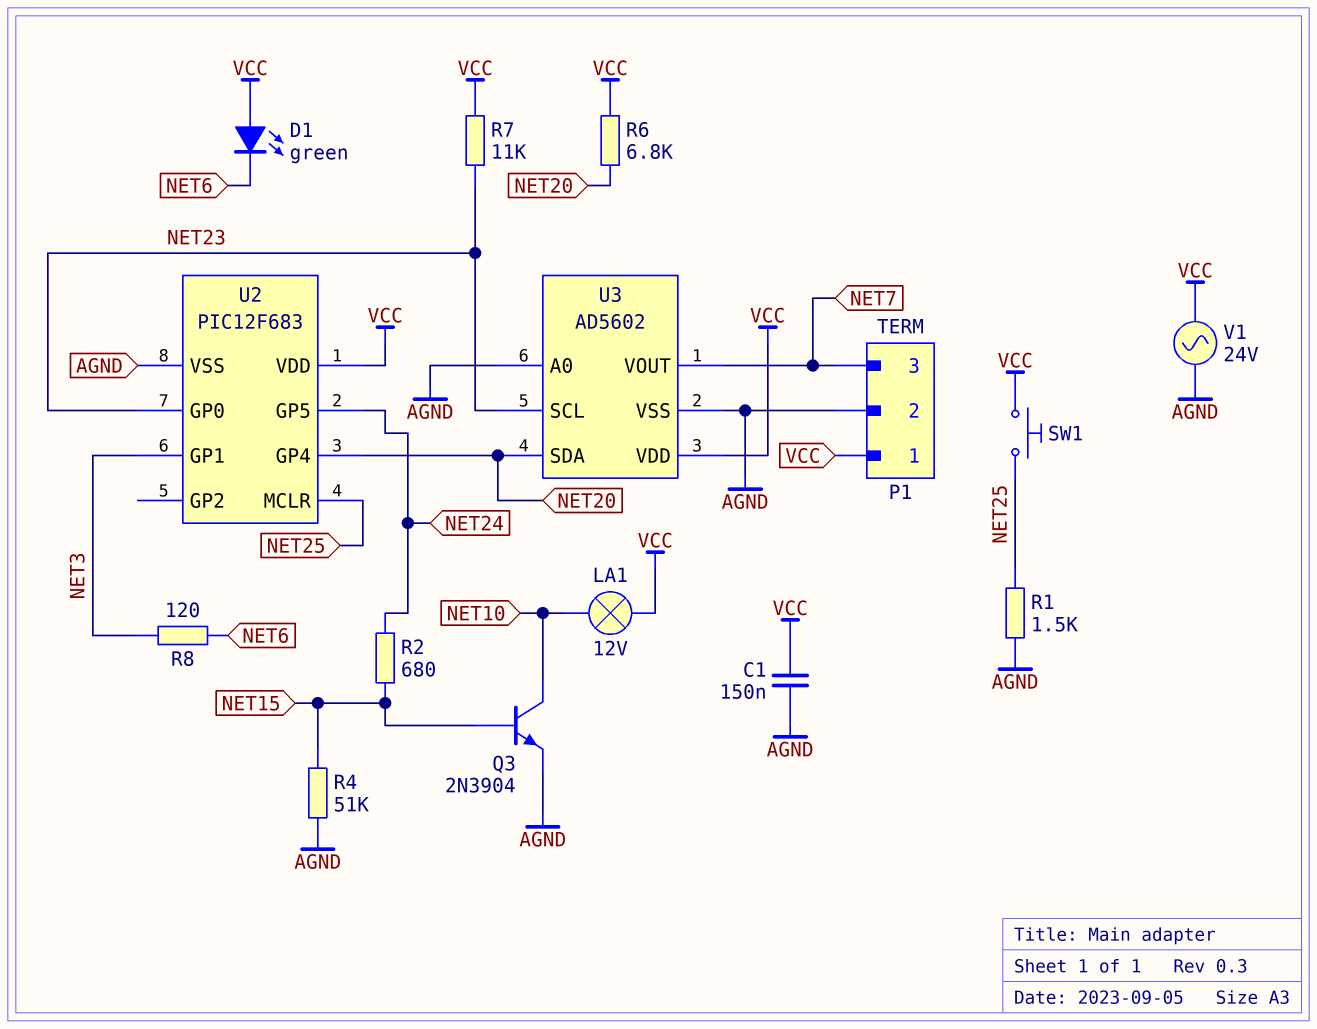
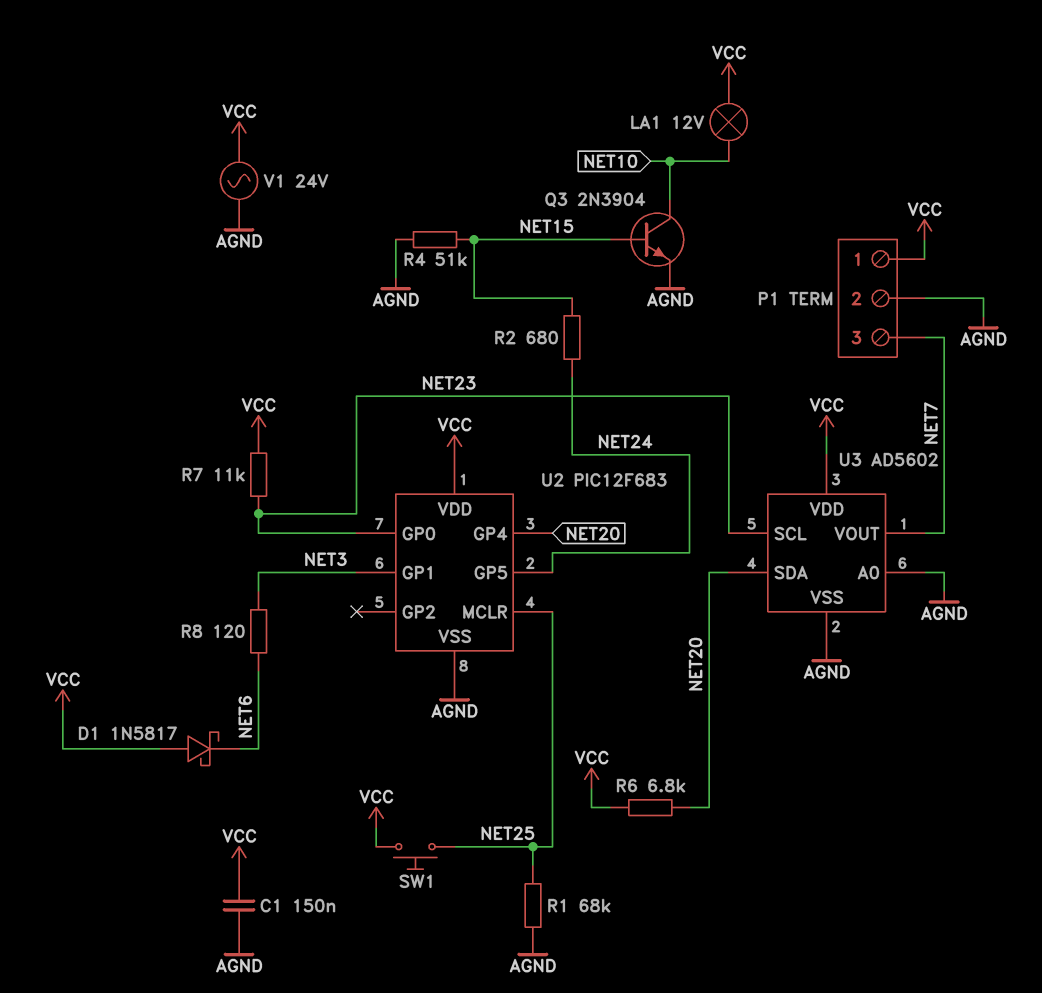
D1: LED green (A VCC, K NET6) -> schottky 1N5817 (A VCC, K NET6)
R1: 1.5k (AGND, NET25) -> 68k (AGND, NET25)

